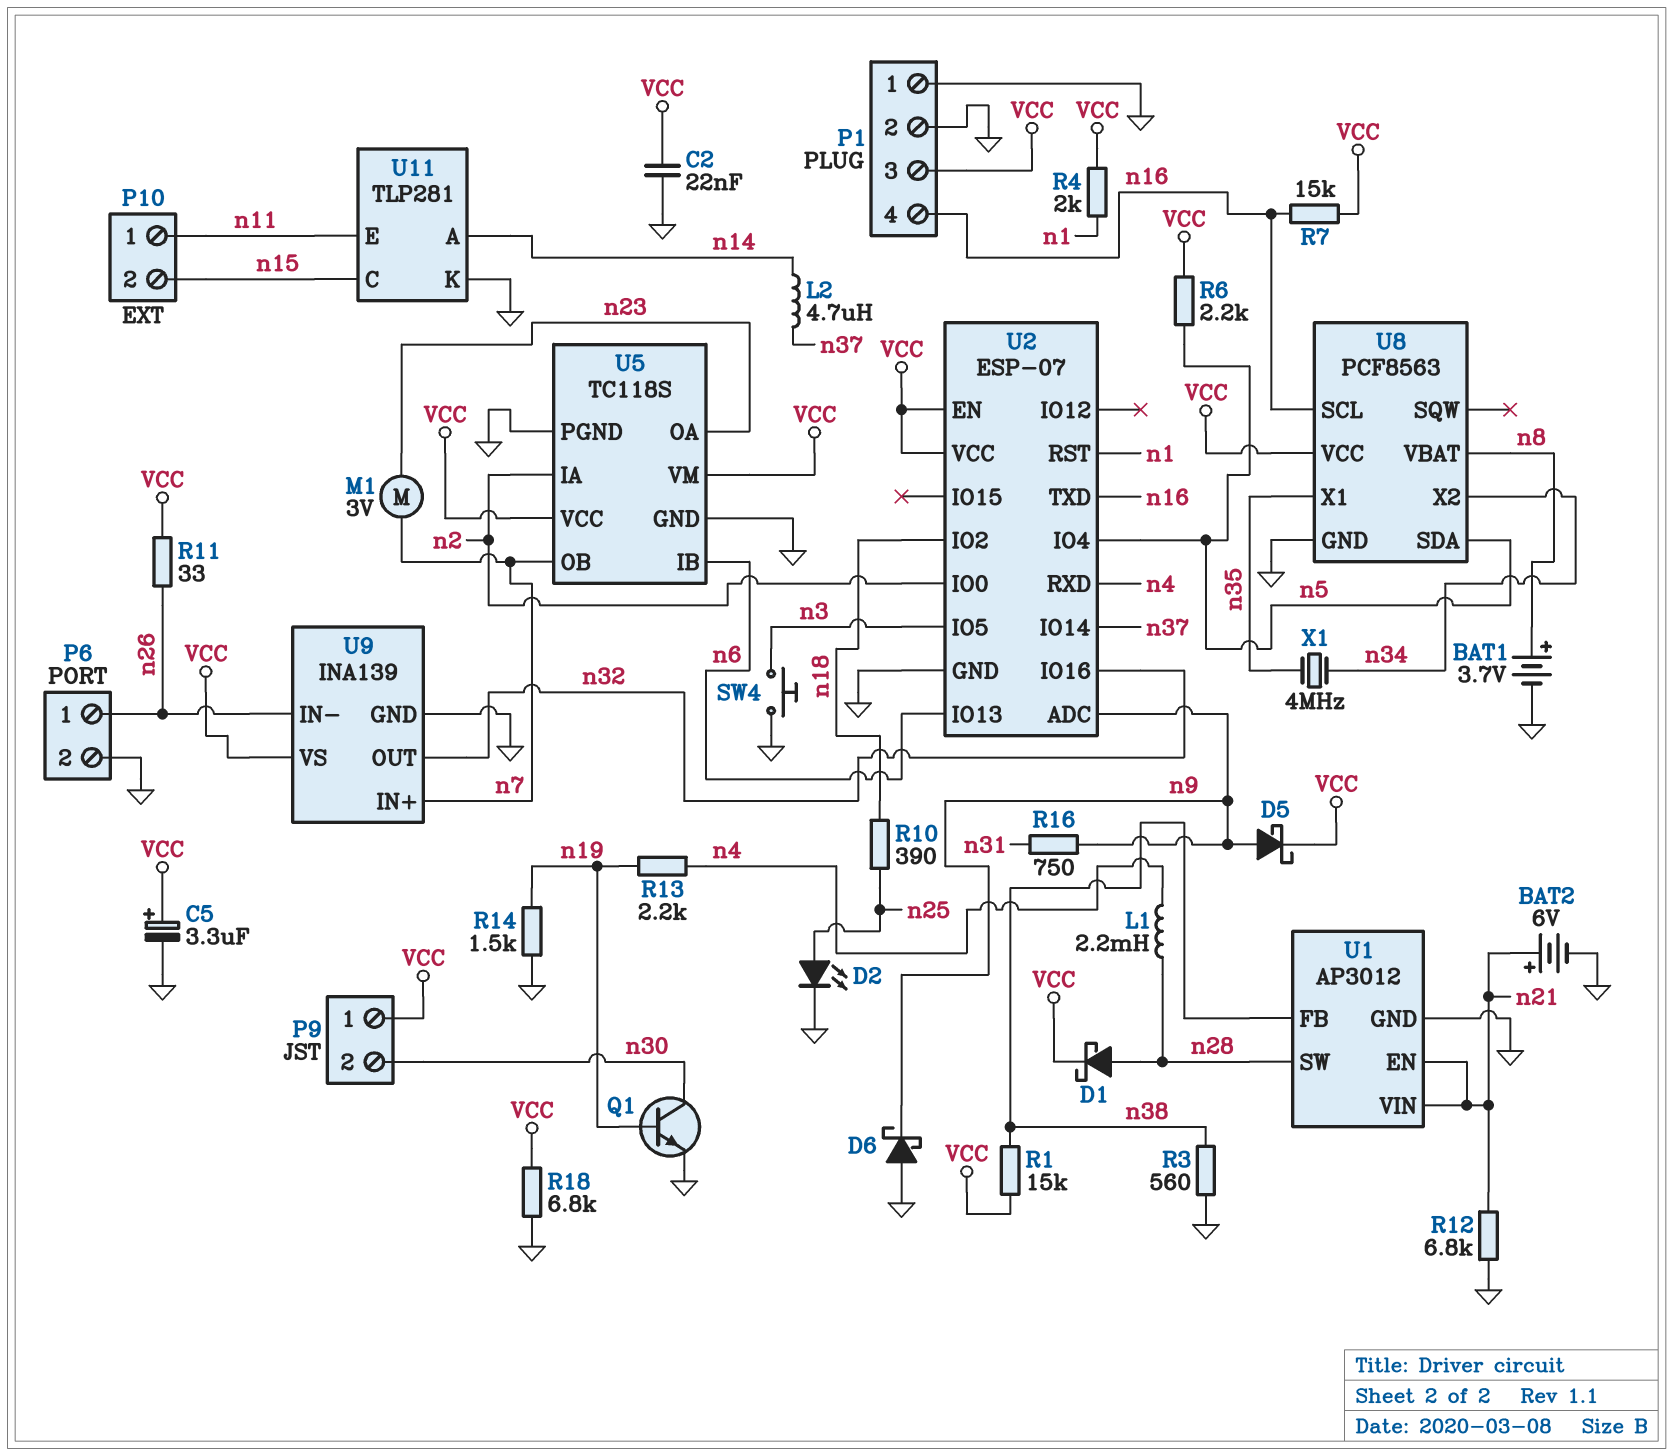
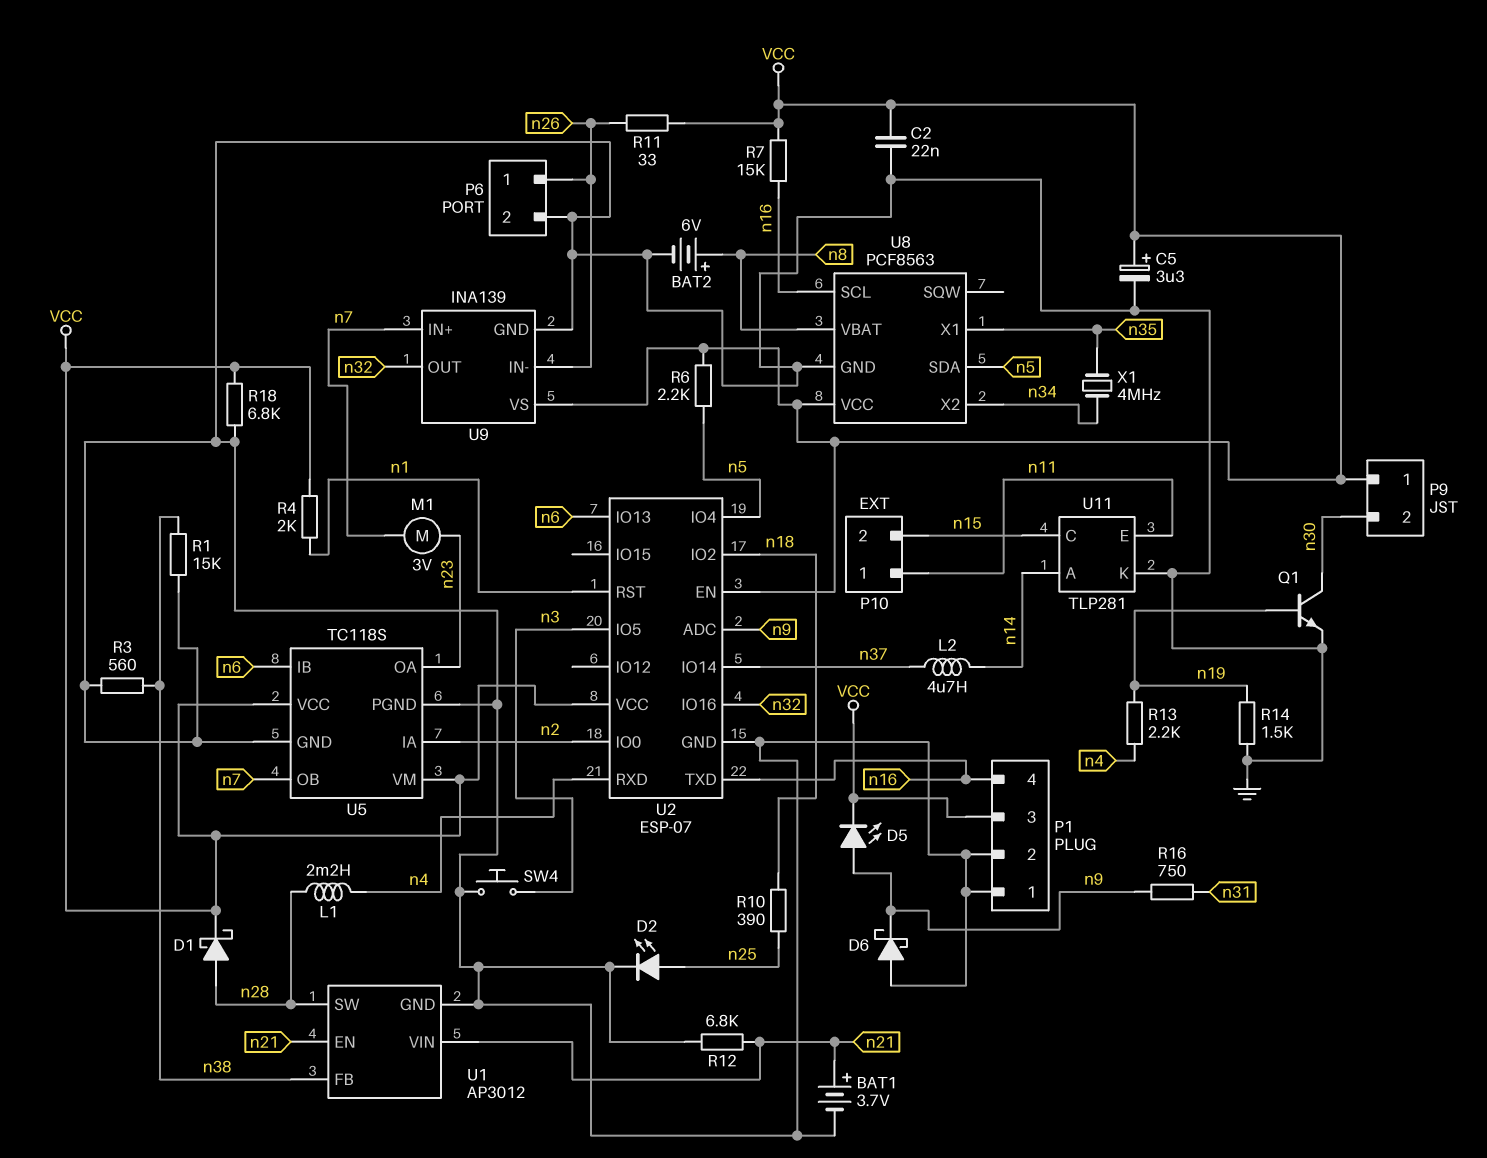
BAT1: 3.7V (plus n8, minus GND) -> 3.7V (plus n21, minus GND)
BAT2: 6V (plus n21, minus GND) -> 6V (plus n8, minus GND)
D5: schottky (A n9, K VCC) -> LED (A n9, K VCC)
R1: 15k (VCC, n38) -> 15k (GND, n38)

